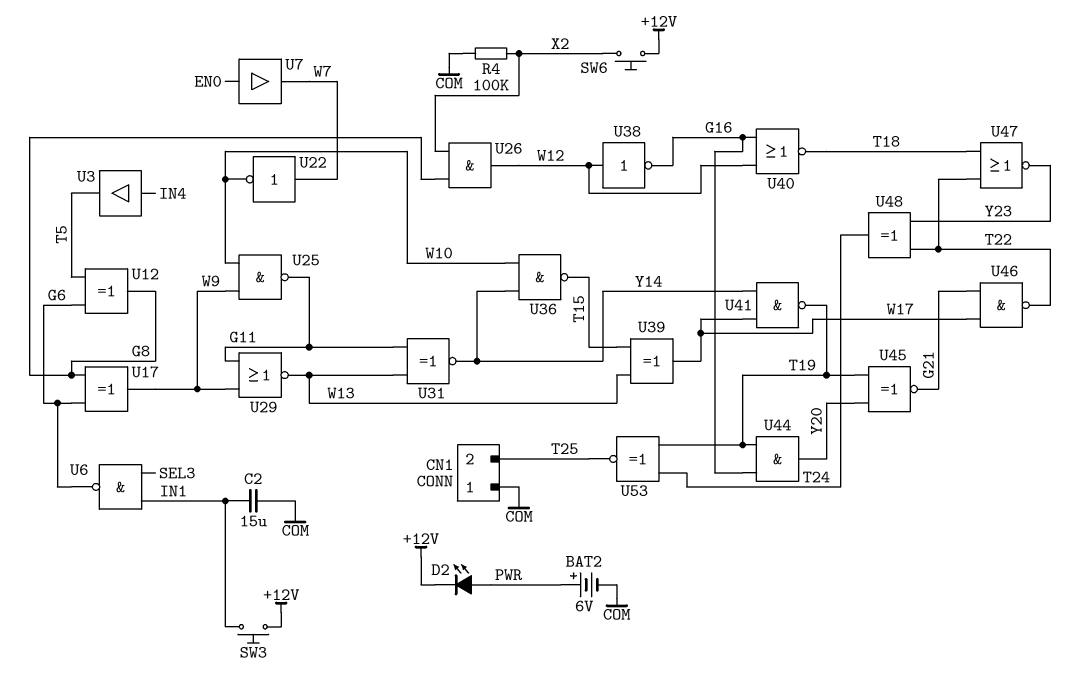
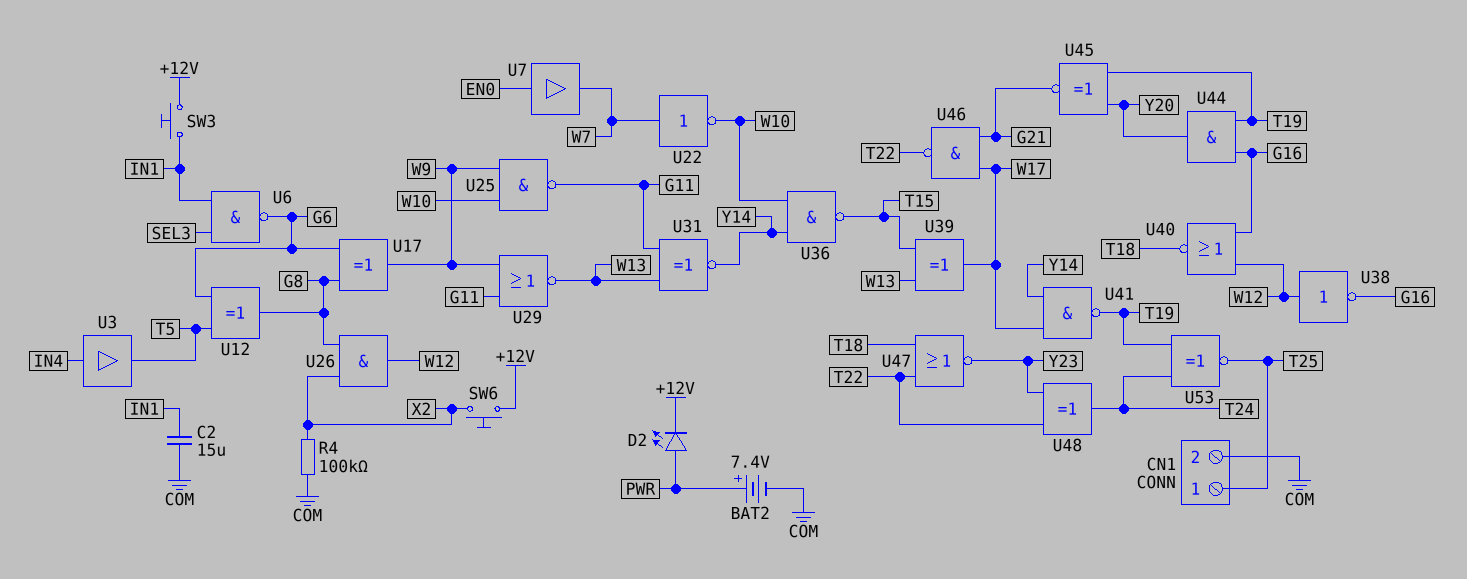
BAT2: 6V (plus PWR, minus COM) -> 7.4V (plus PWR, minus COM)
CN1 pin 1: COM -> T25
CN1 pin 2: T25 -> COM

